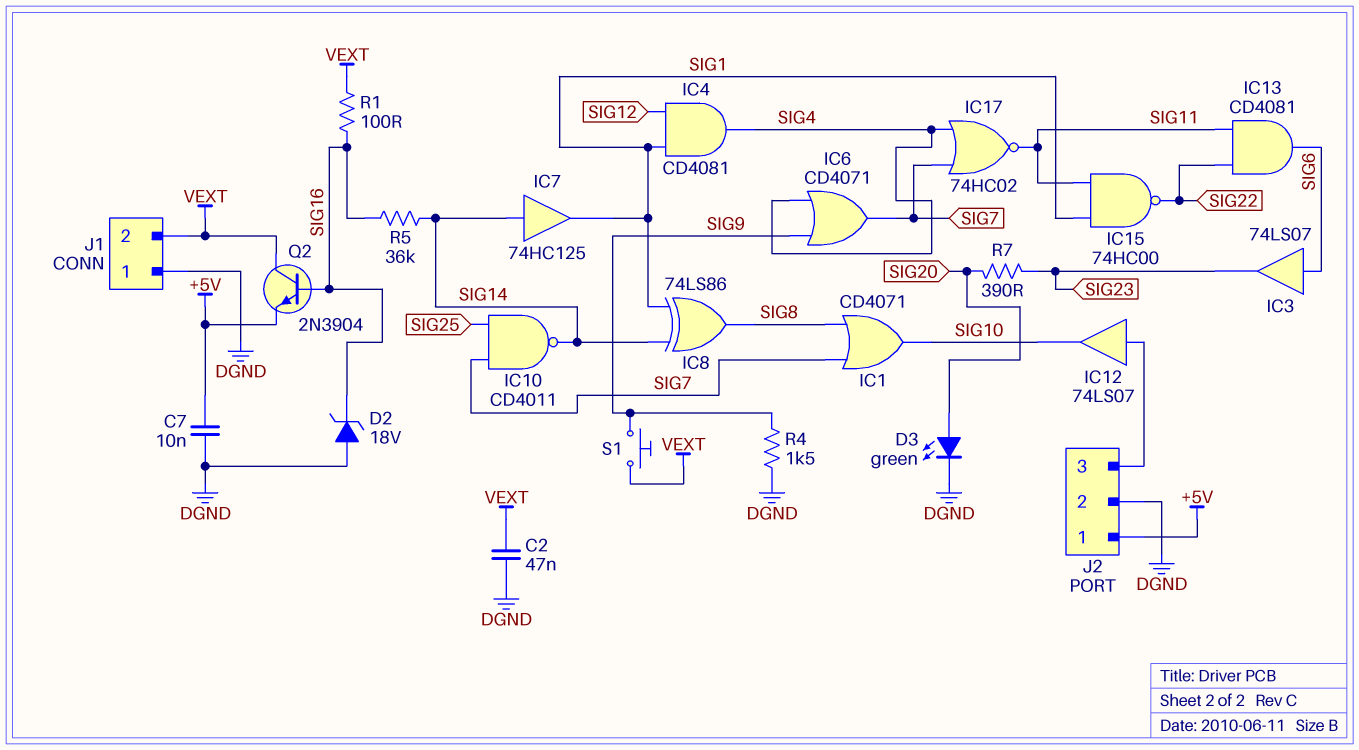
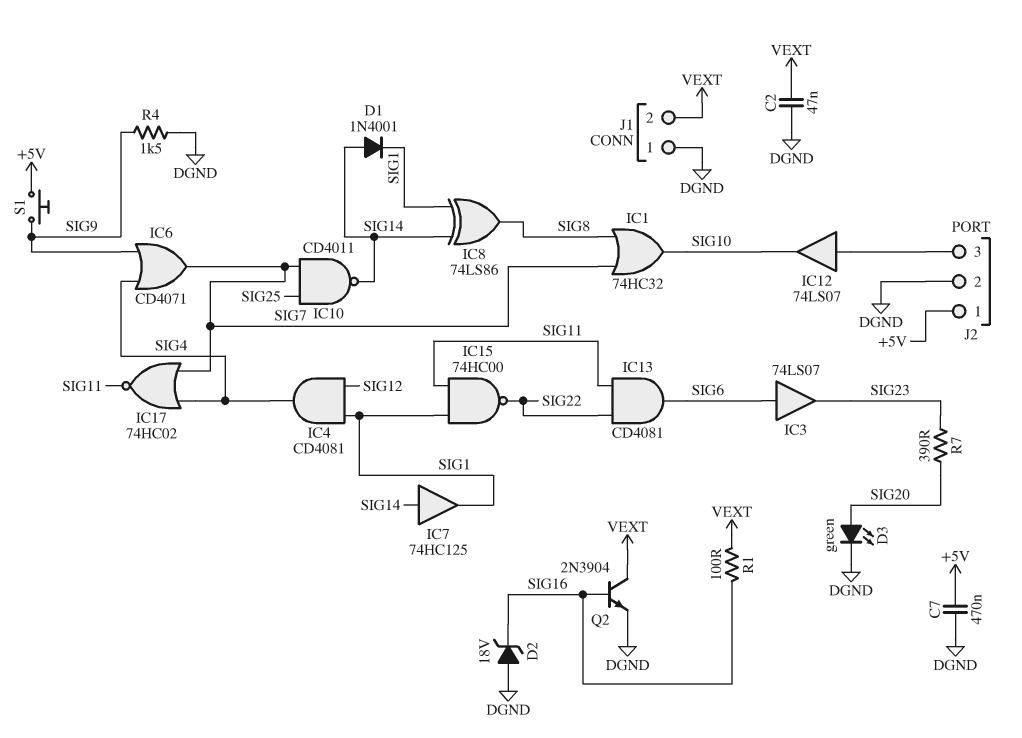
C7: 10nF (+5V, DGND) -> 470nF (+5V, DGND)
D1: none -> diode 1N4001 (A SIG14, K SIG1)
IC1: OR CD4071 (in SIG7, in SIG8, out SIG10) -> OR 74HC32 (in SIG7, in SIG8, out SIG10)
Q2: NPN 2N3904 (B SIG16, C VEXT, E +5V) -> NPN 2N3904 (B SIG16, C VEXT, E DGND)
R5: 36k (SIG14, SIG16) -> none
S1: button (SIG9, VEXT) -> button (+5V, SIG9)

